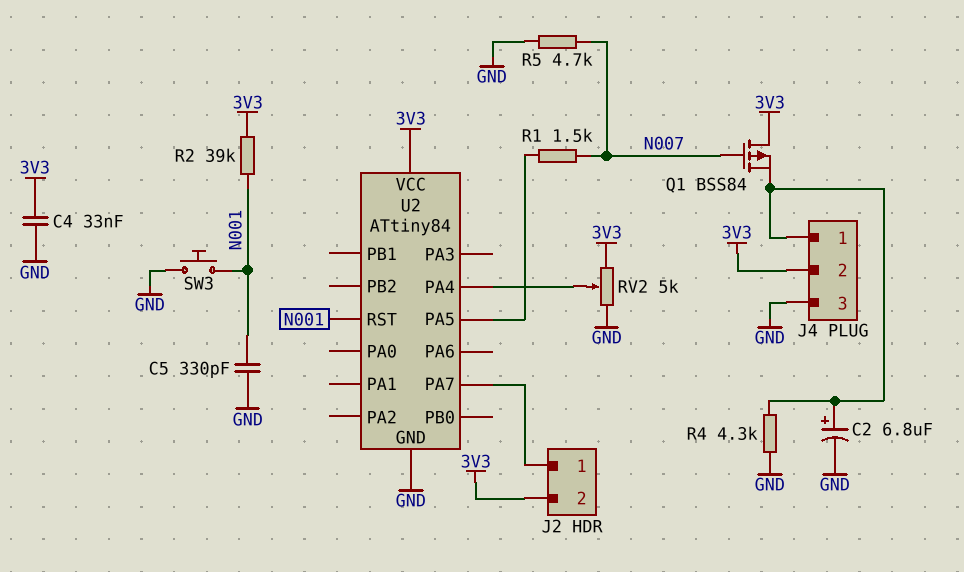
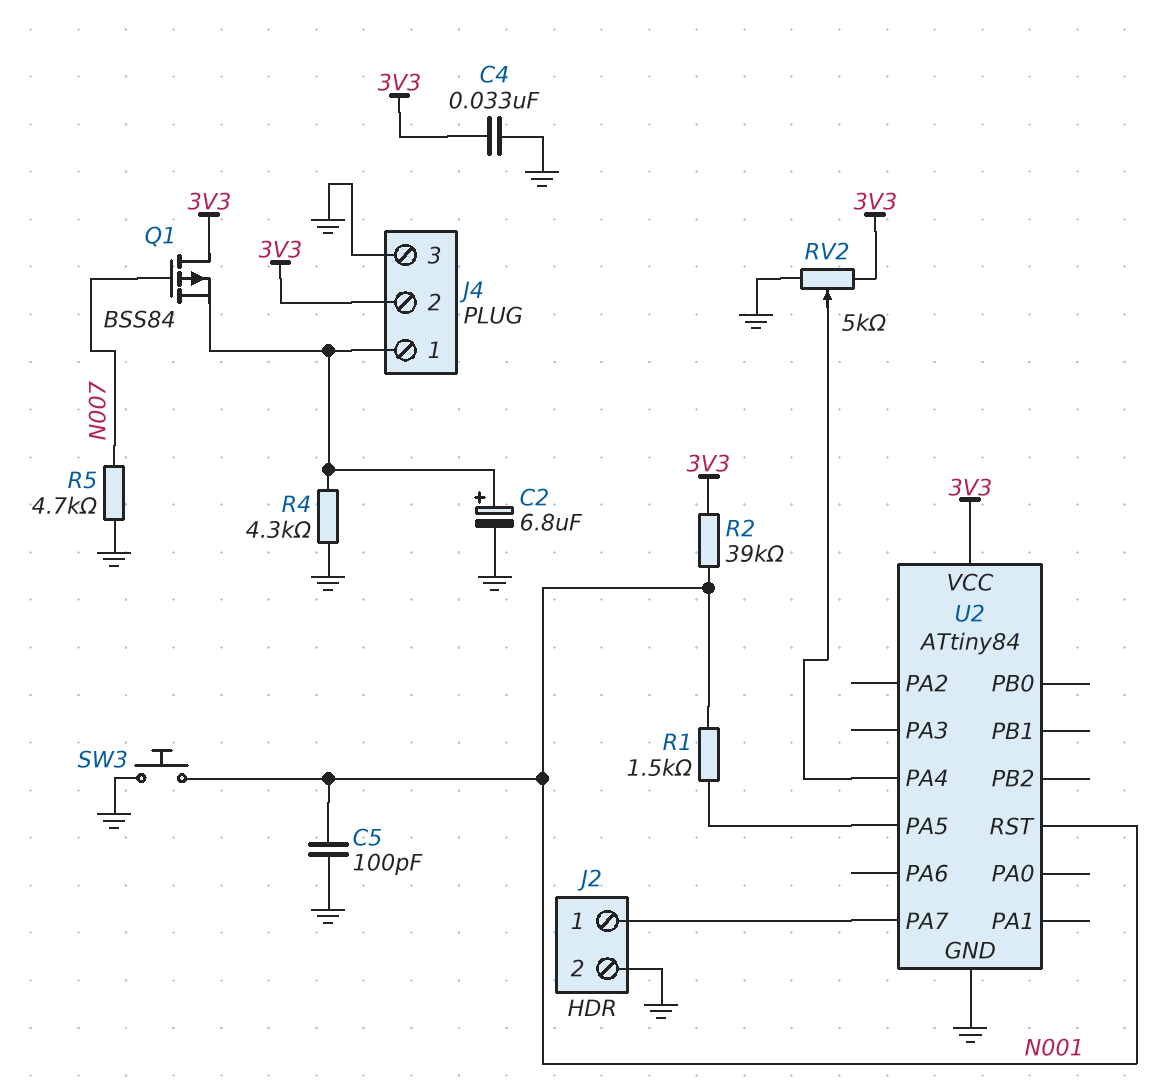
C5: 330pF (GND, N001) -> 100pF (GND, N001)
J2 pin 2: 3V3 -> GND
R1: 1.5k (N007, U2/PA5) -> 1.5k (N001, U2/PA5)

